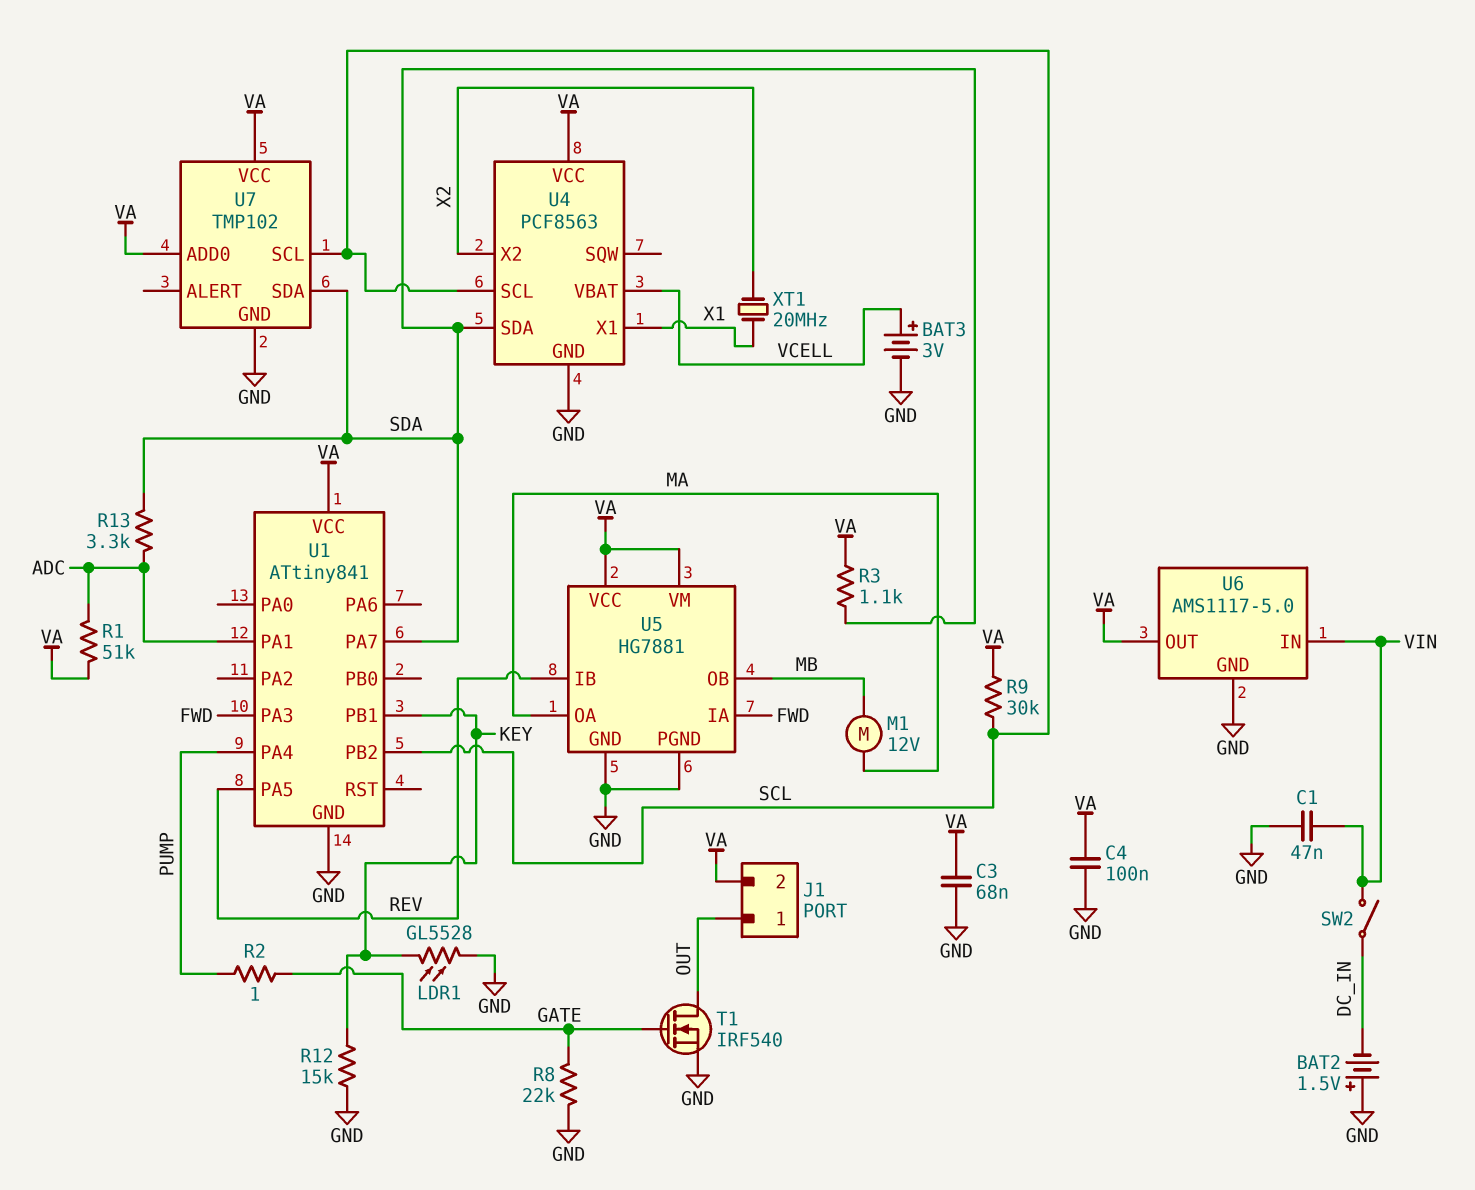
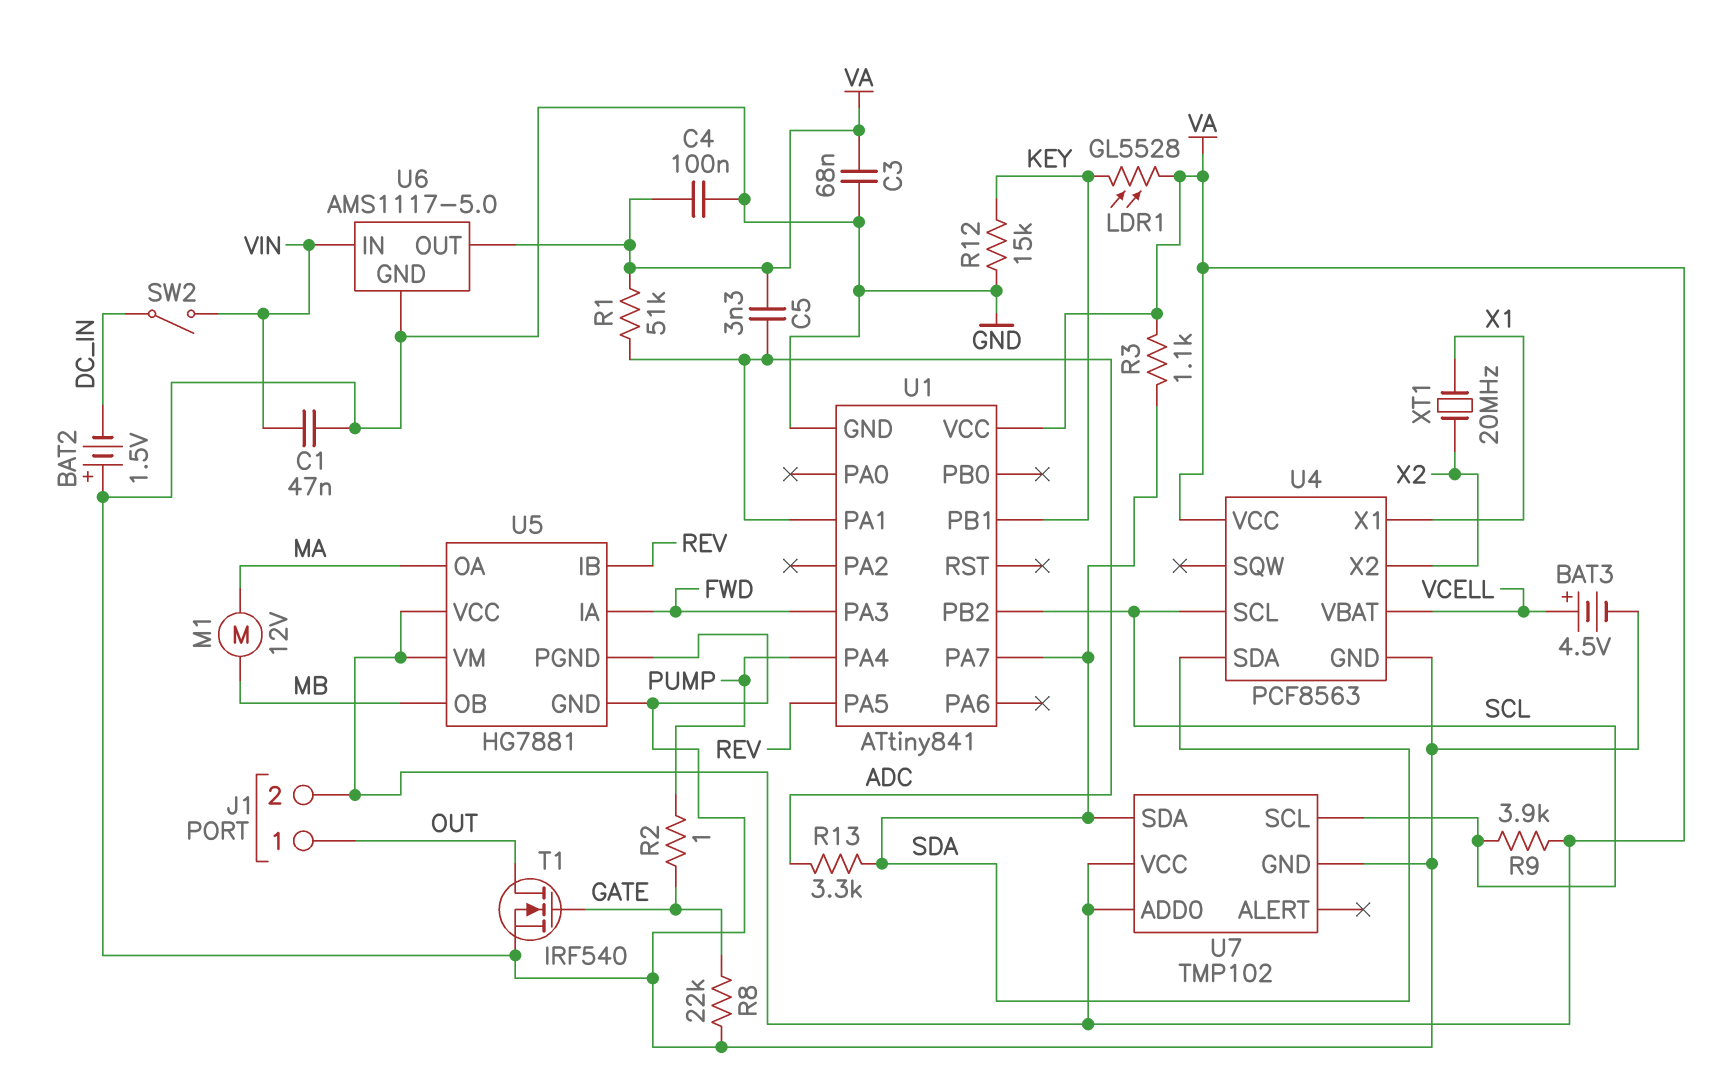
BAT3: 3V (plus VCELL, minus GND) -> 4.5V (plus VCELL, minus GND)
C5: none -> 3.3nF (ADC, VA)
LDR1: GL5528 (GND, KEY) -> GL5528 (KEY, VA)
R9: 30k (SCL, VA) -> 3.9k (SCL, VA)

